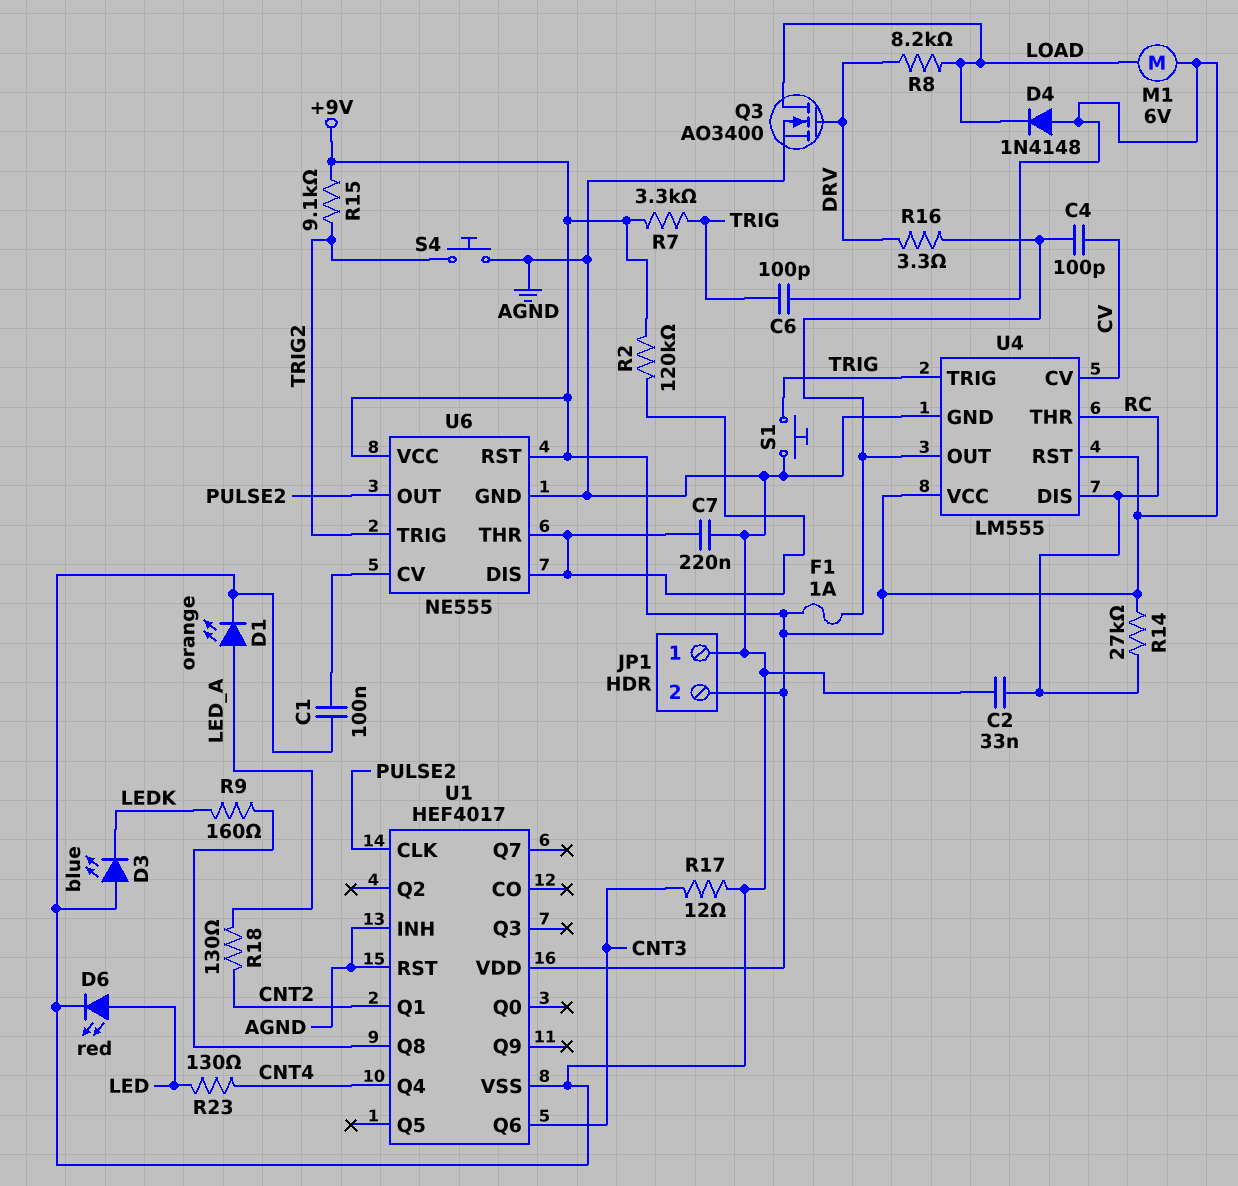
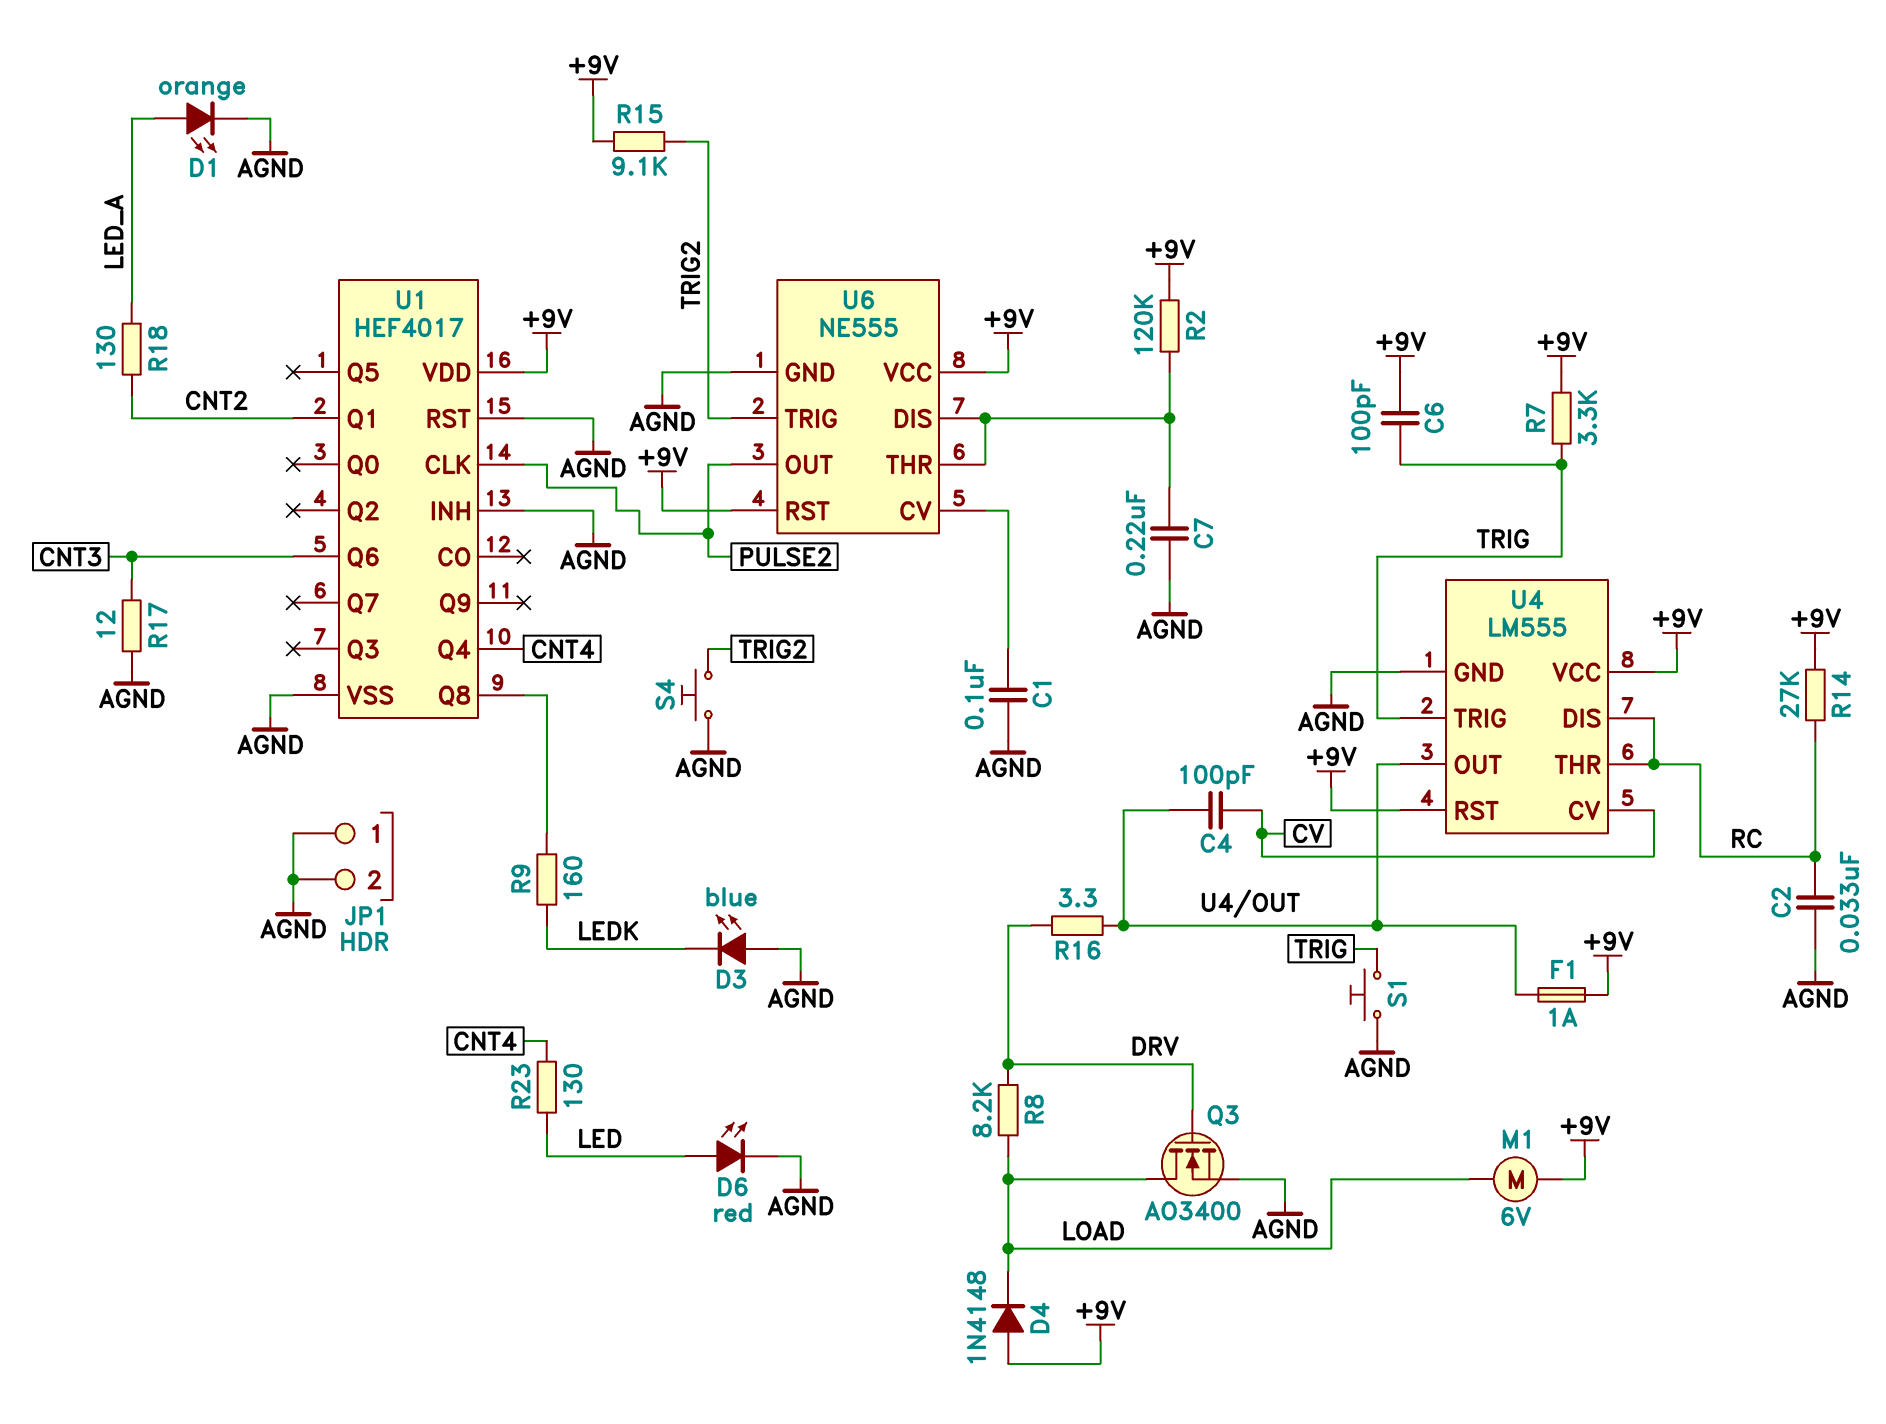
JP1 pin 2: +9V -> AGND

